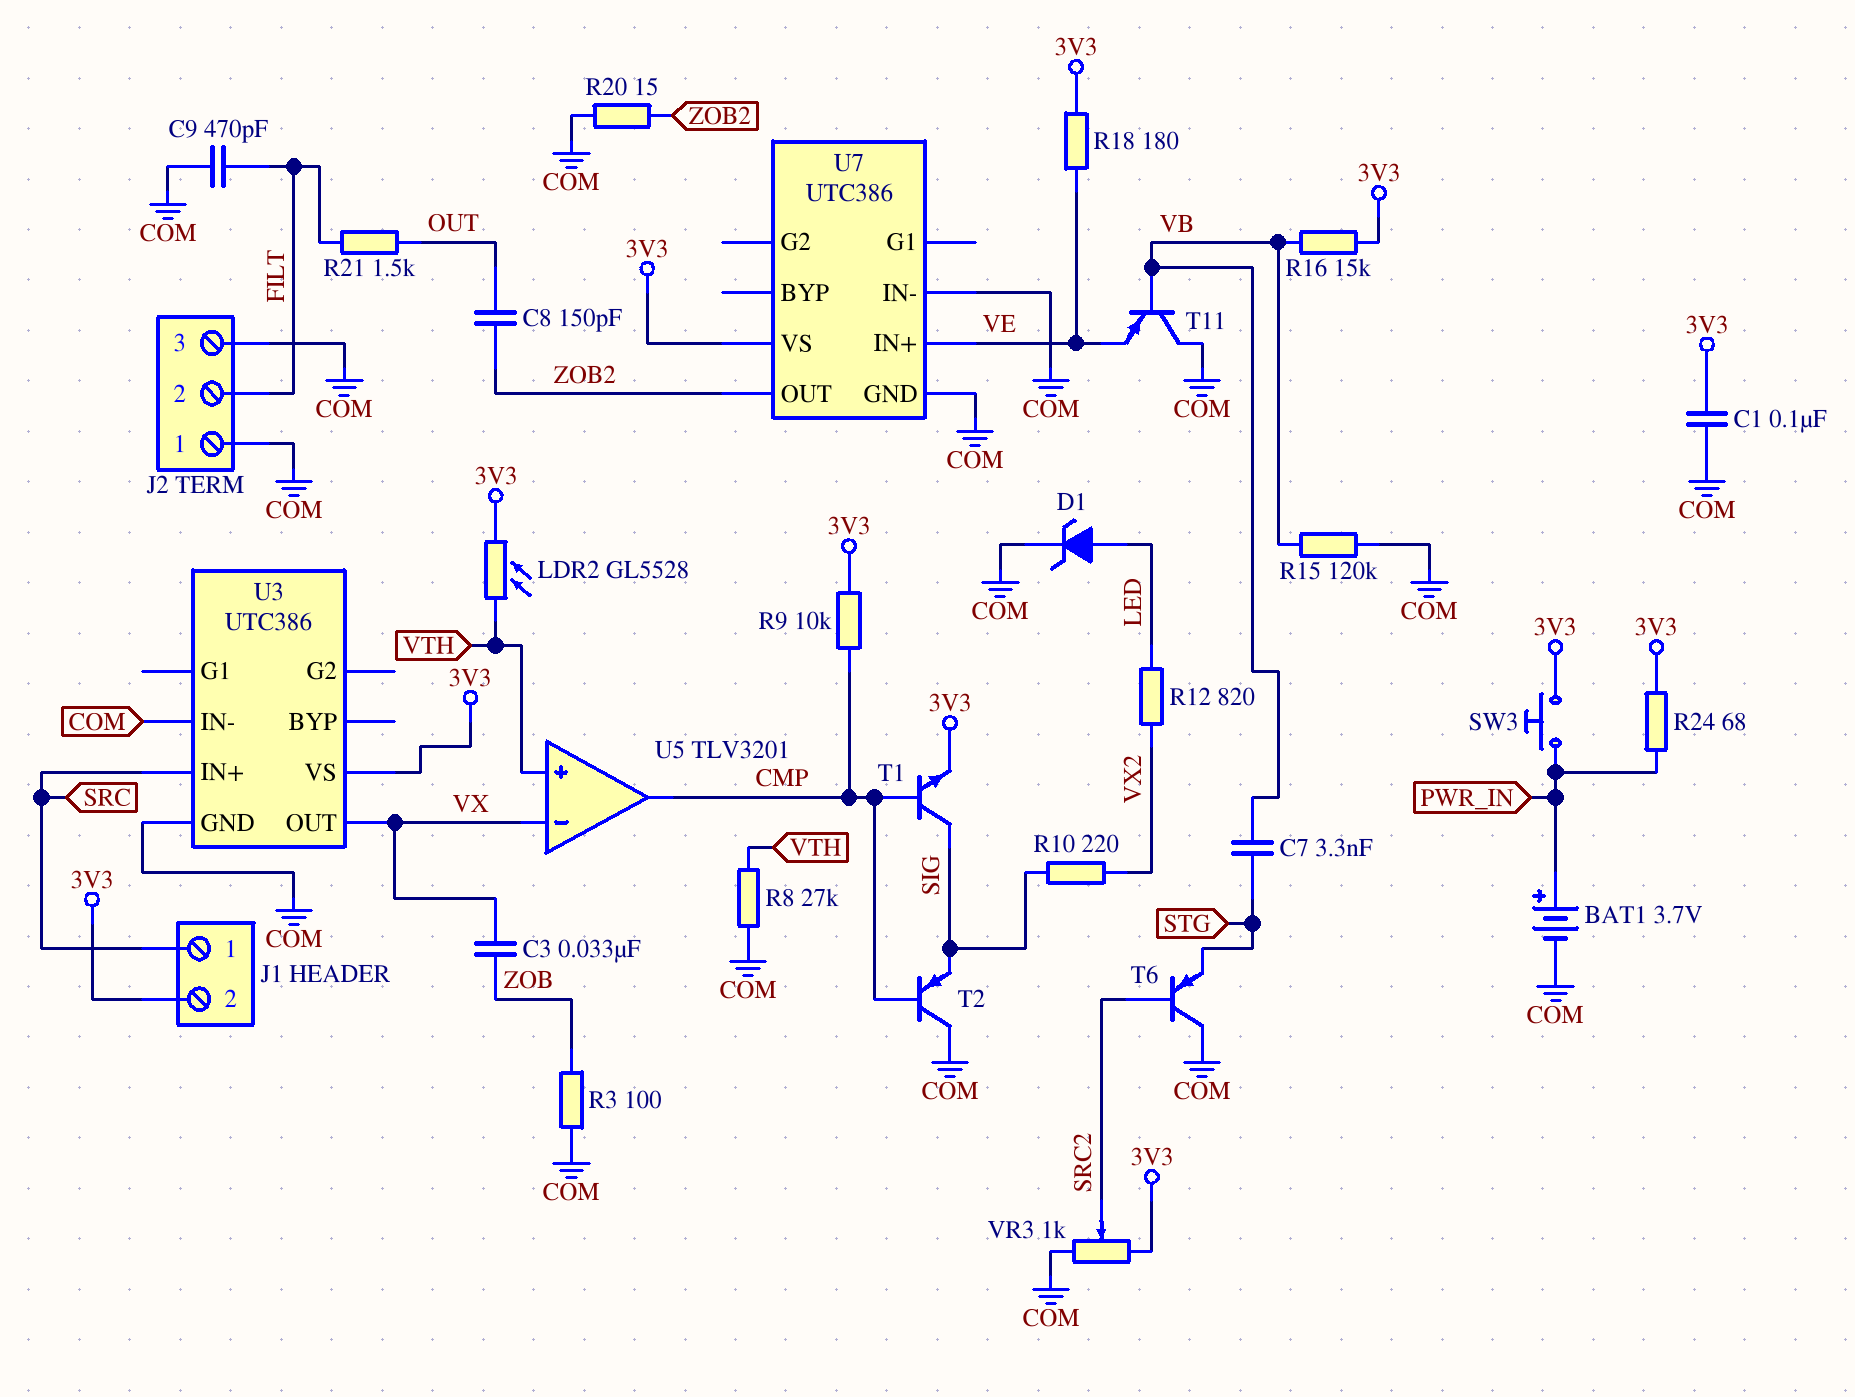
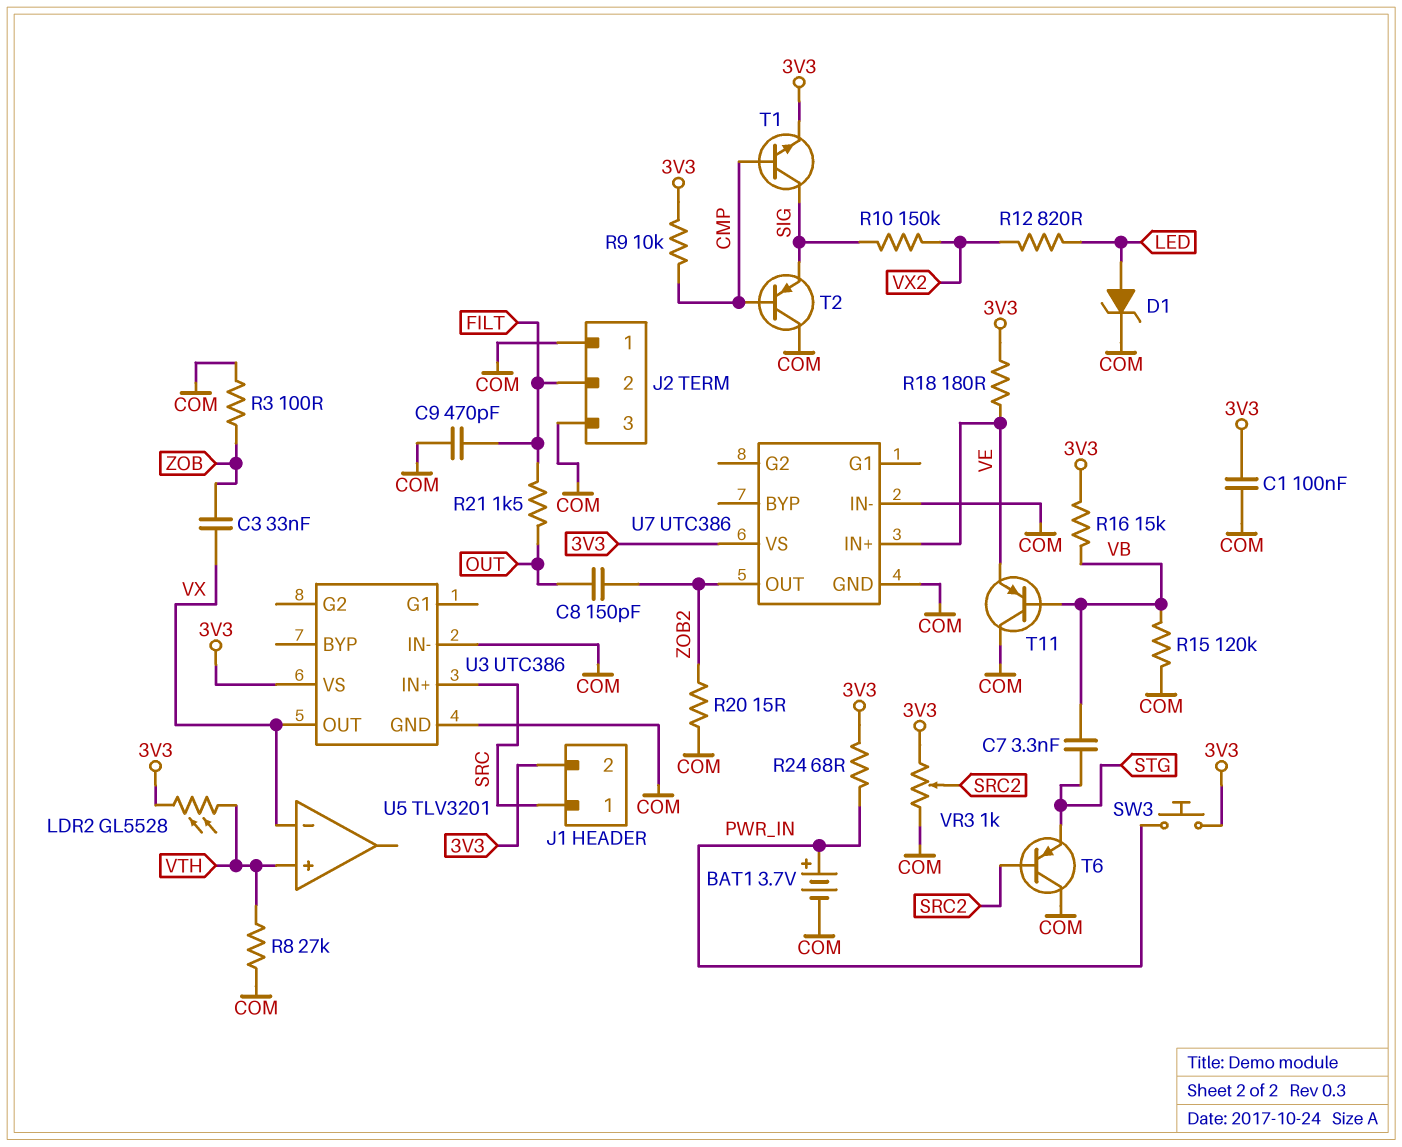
R10: 220 (SIG, VX2) -> 150k (SIG, VX2)
U5 pin out: CMP -> none

